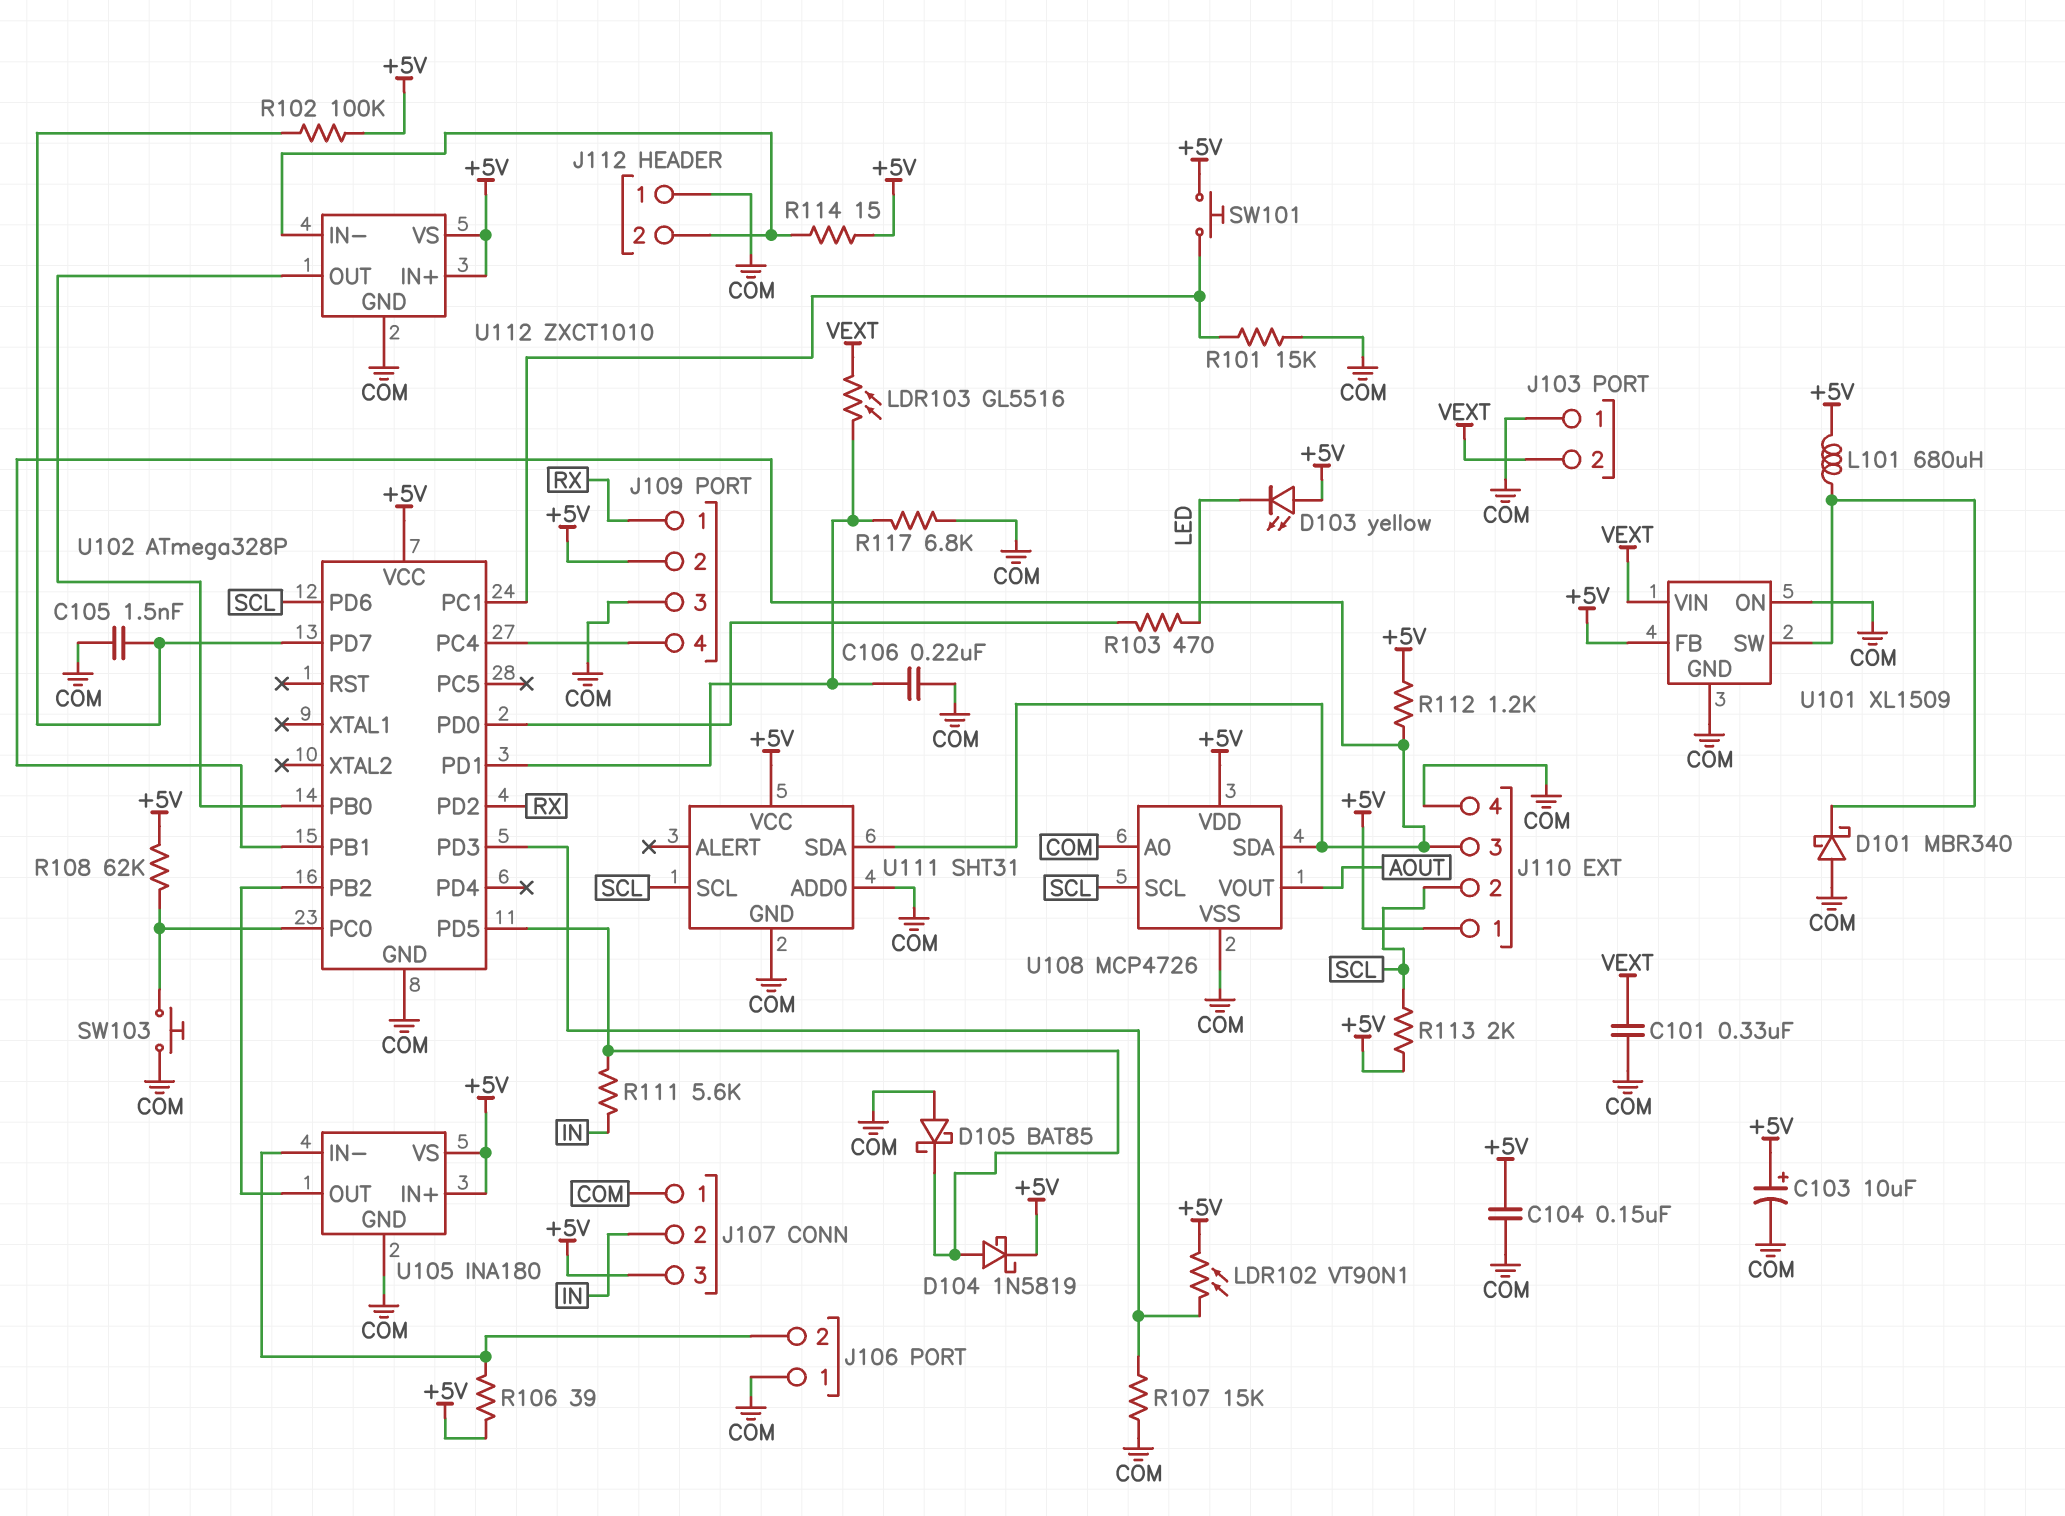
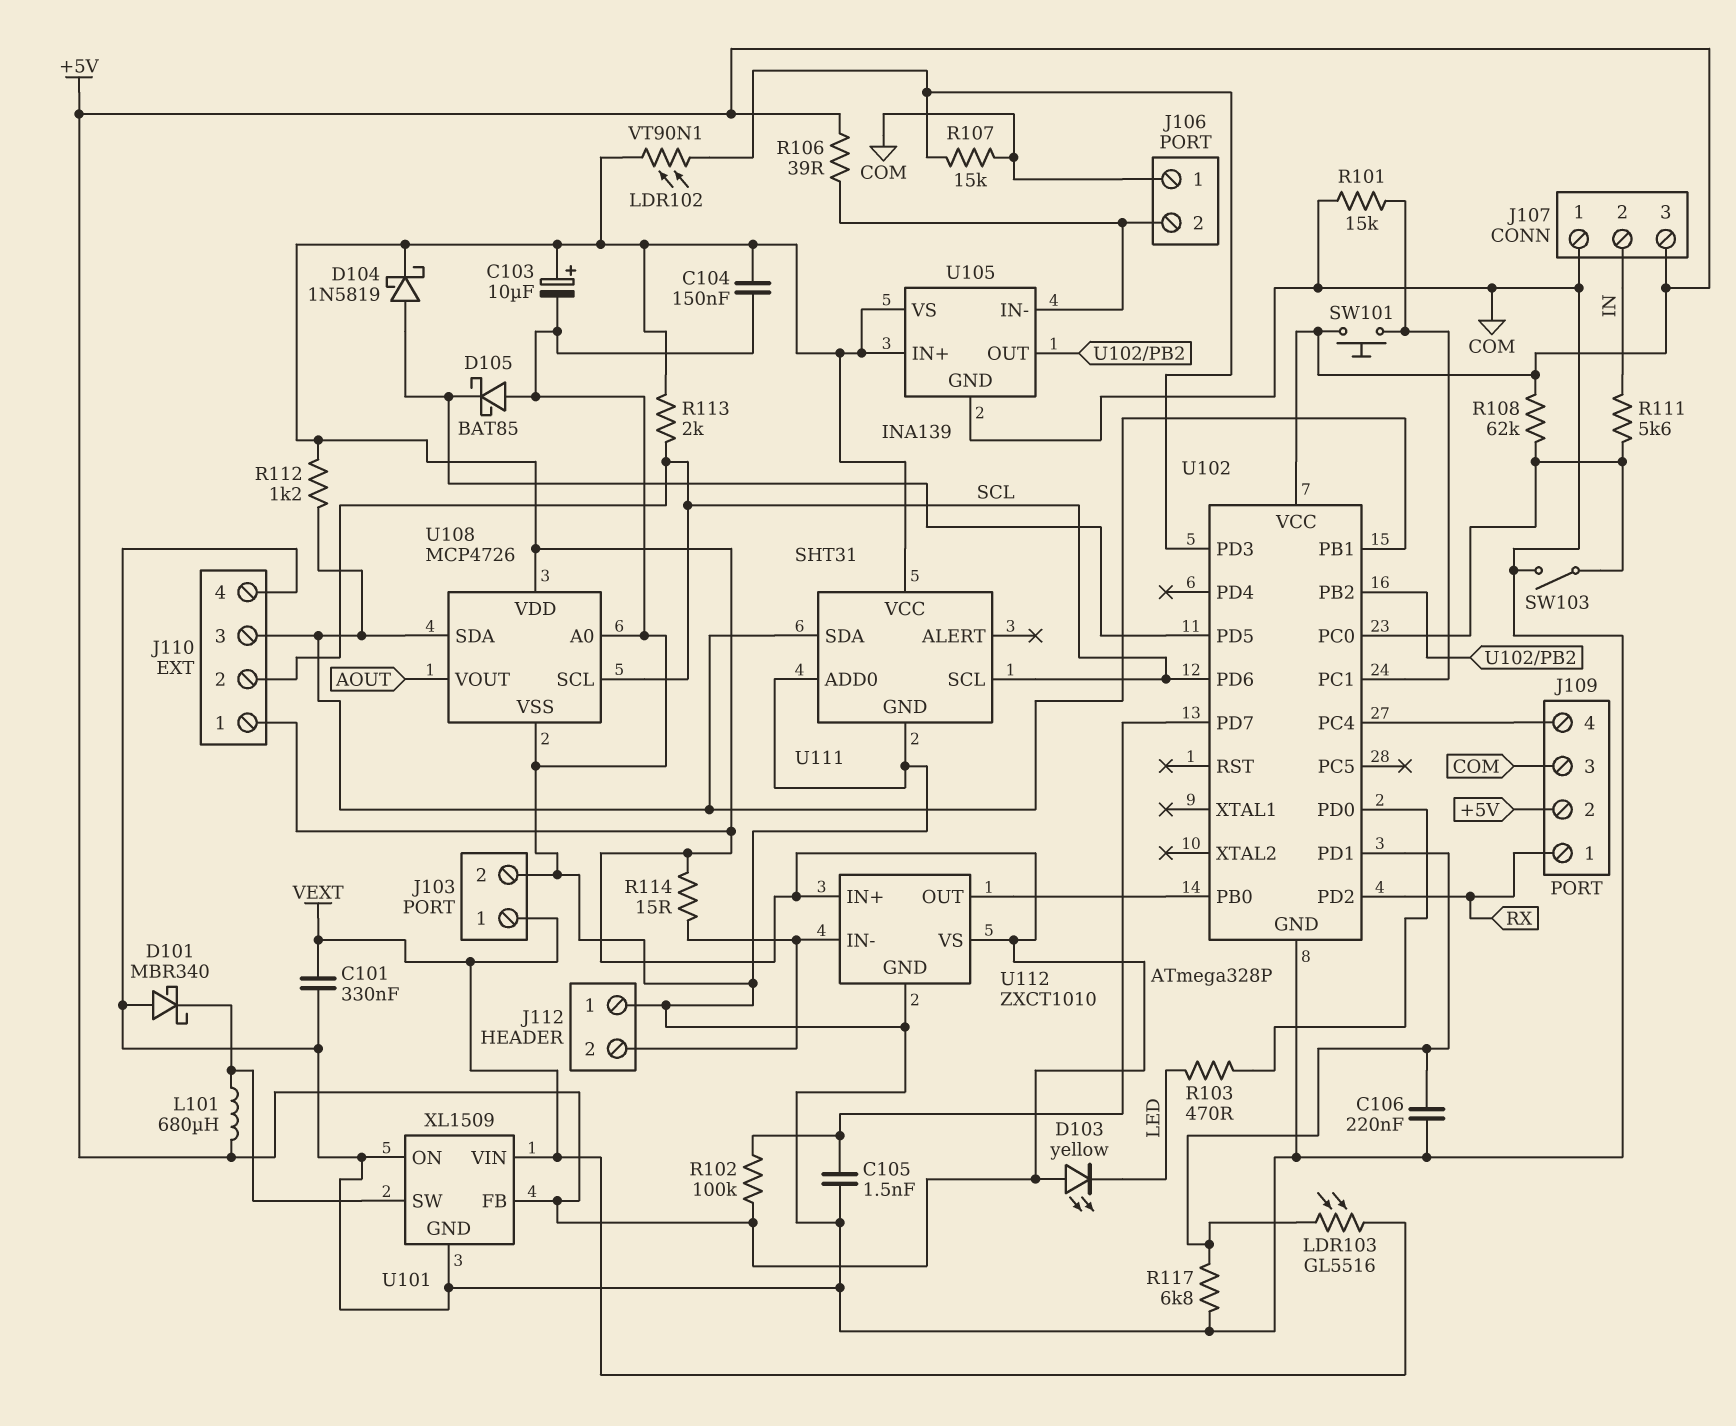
J103 pin 1: COM -> VEXT
J103 pin 2: VEXT -> COM
R111: 5.6k (IN, U102/PD5) -> 5.6k (IN, U102/PC0)
SW103: button (COM, U102/PC0) -> switch (COM, U102/PC0)
U105: INA180 -> INA139

